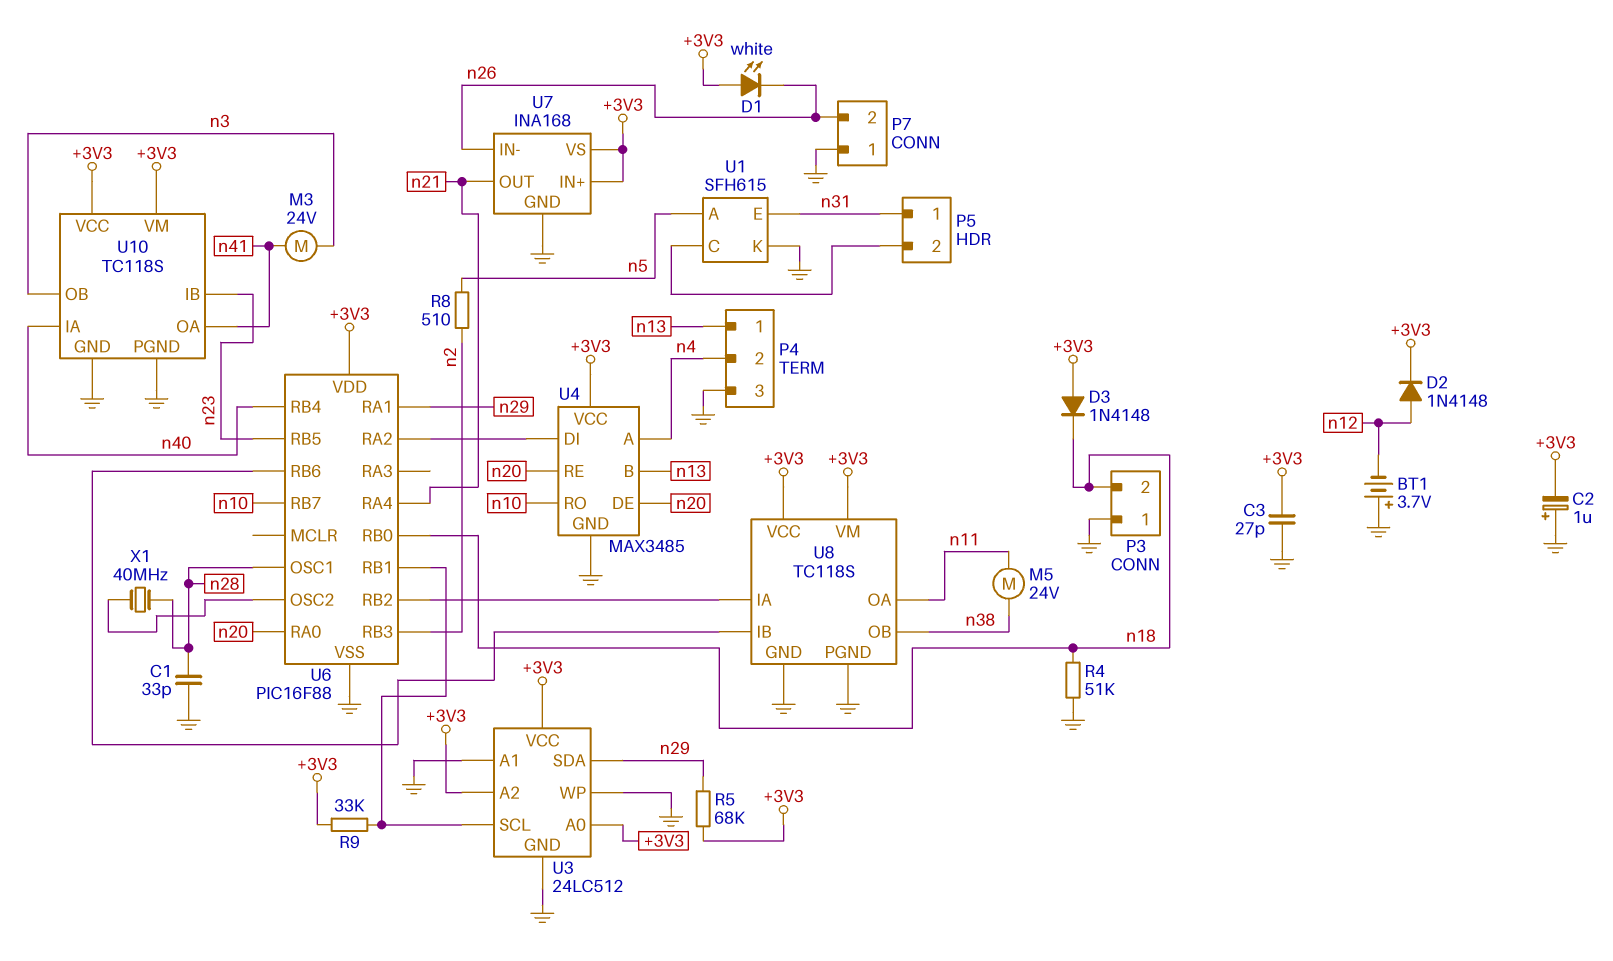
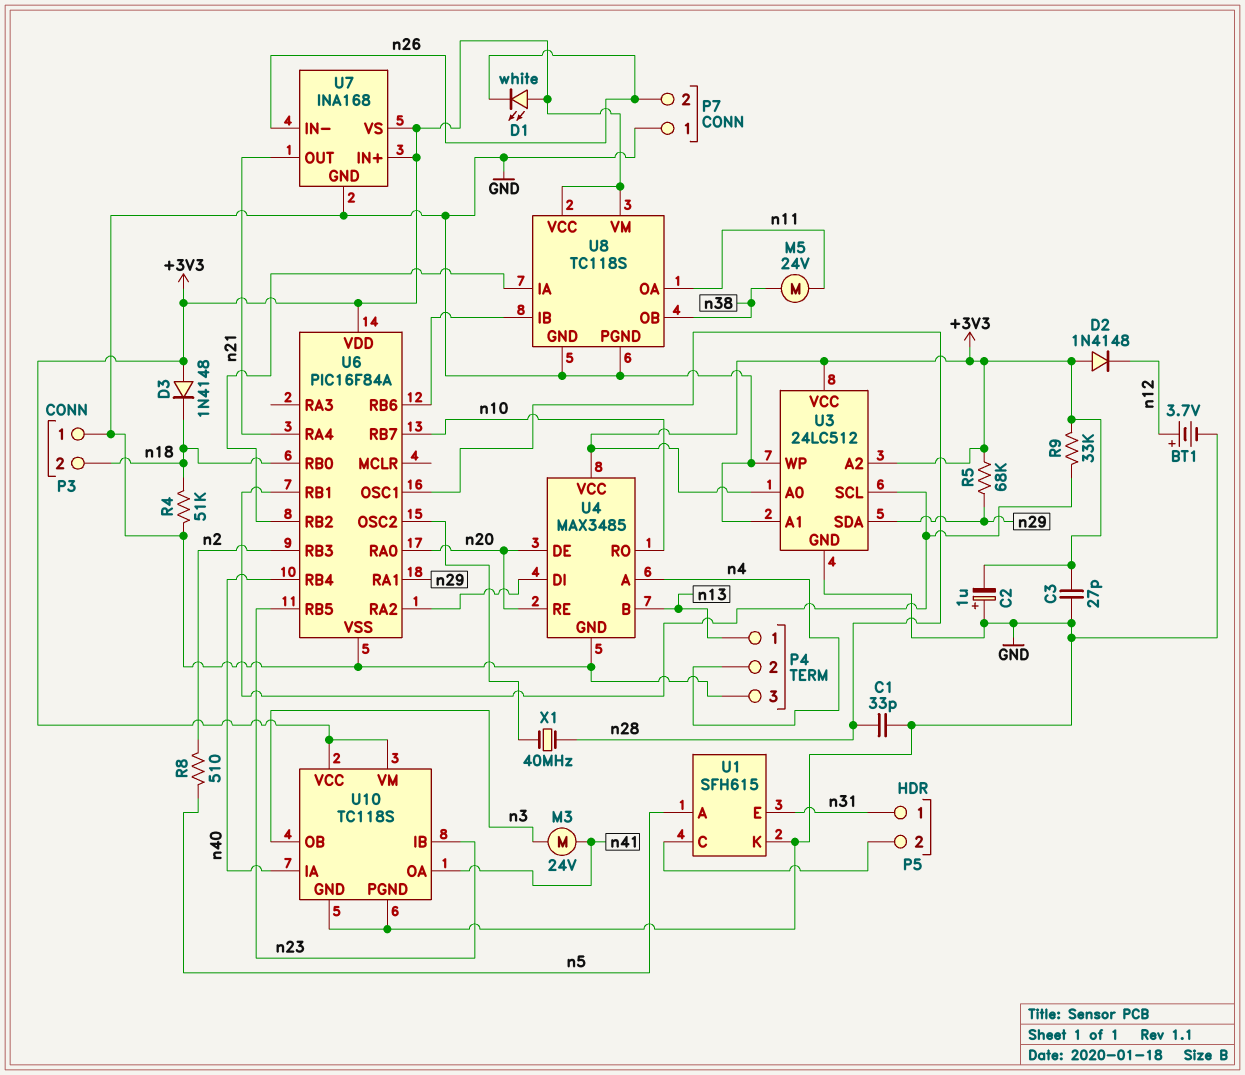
BT1: 3.7V (plus GND, minus n12) -> 3.7V (plus n12, minus GND)
D2: diode 1N4148 (A n12, K +3V3) -> diode 1N4148 (A +3V3, K n12)
U6: PIC16F88 -> PIC16F84A

